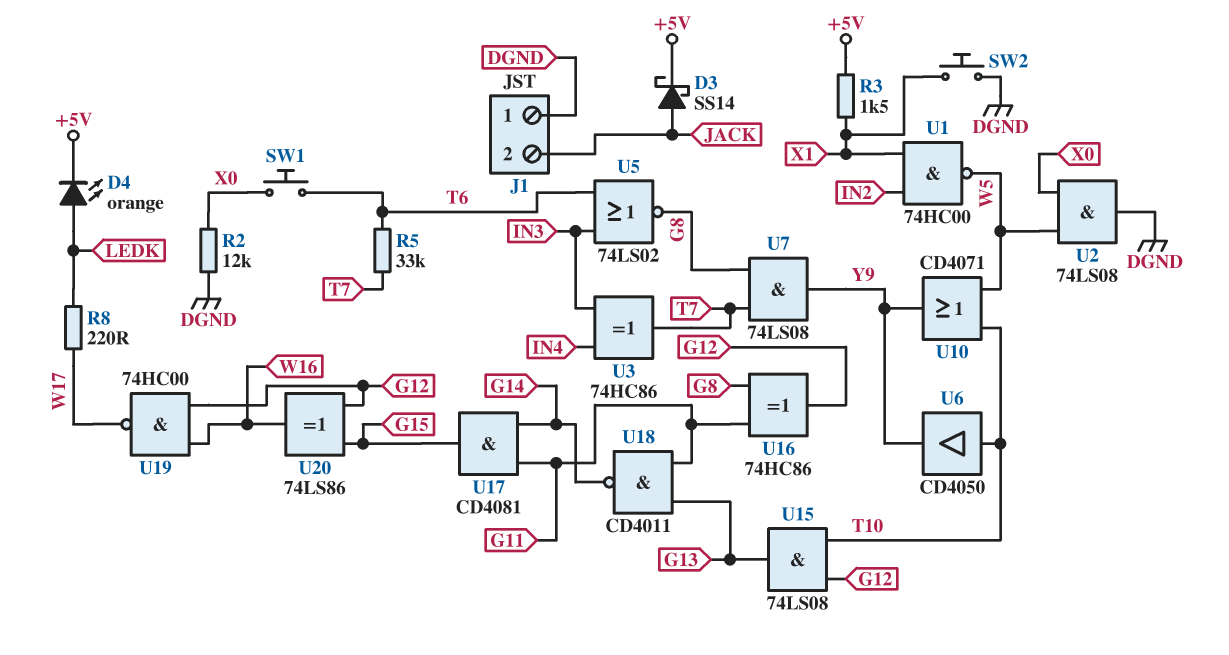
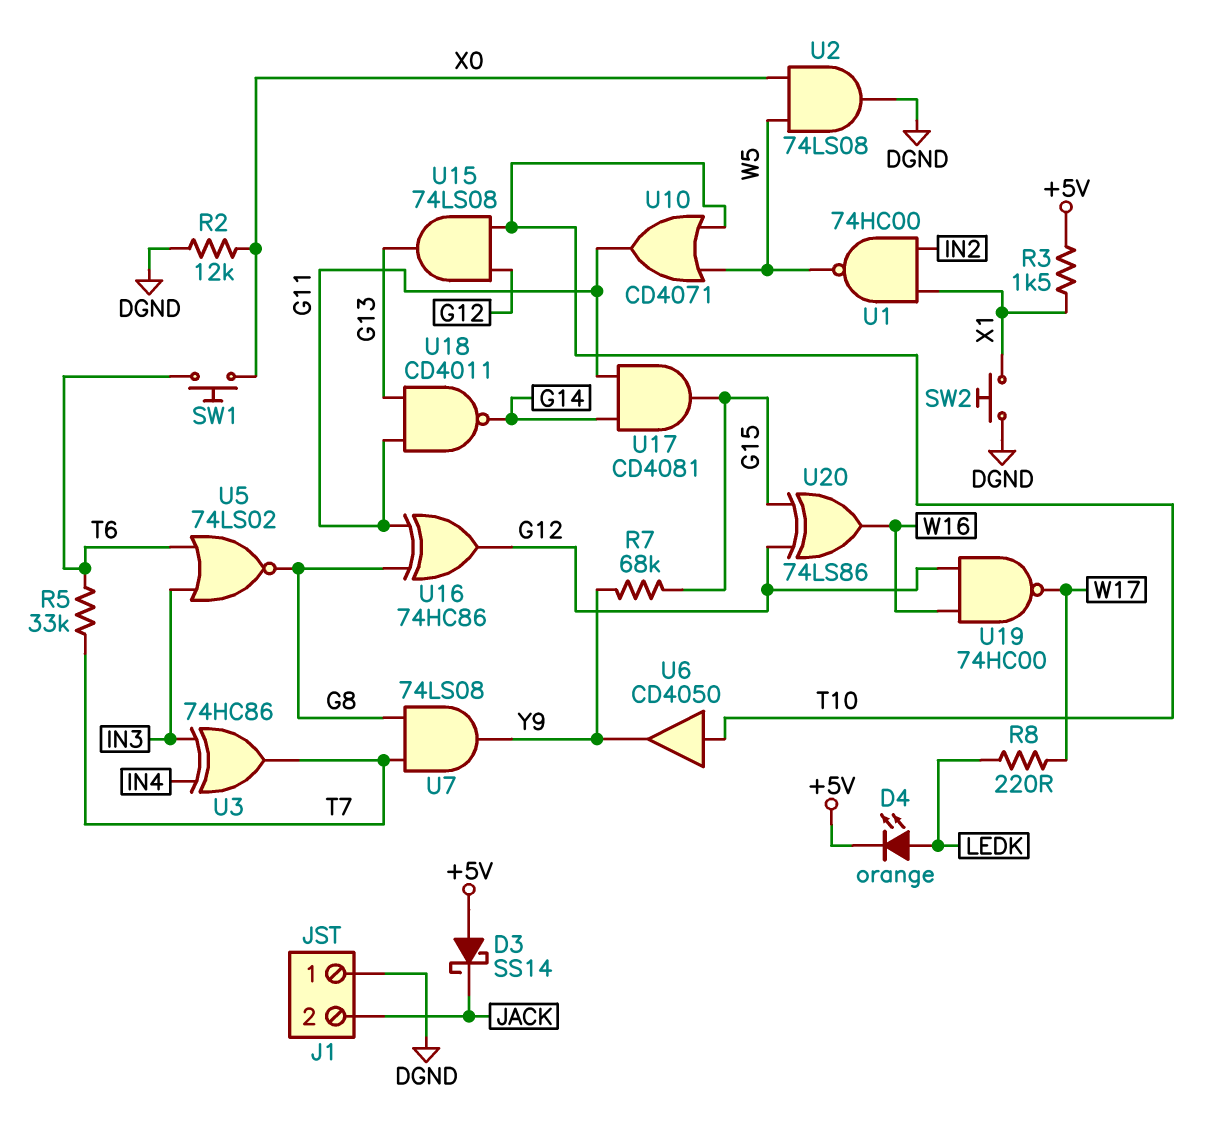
D3: schottky SS14 (A JACK, K +5V) -> schottky SS14 (A +5V, K JACK)
R7: none -> 68k (G15, Y9)
U10: OR CD4071 (in T10, in W5, out Y9) -> OR CD4071 (in T10, in W5, out G11)

